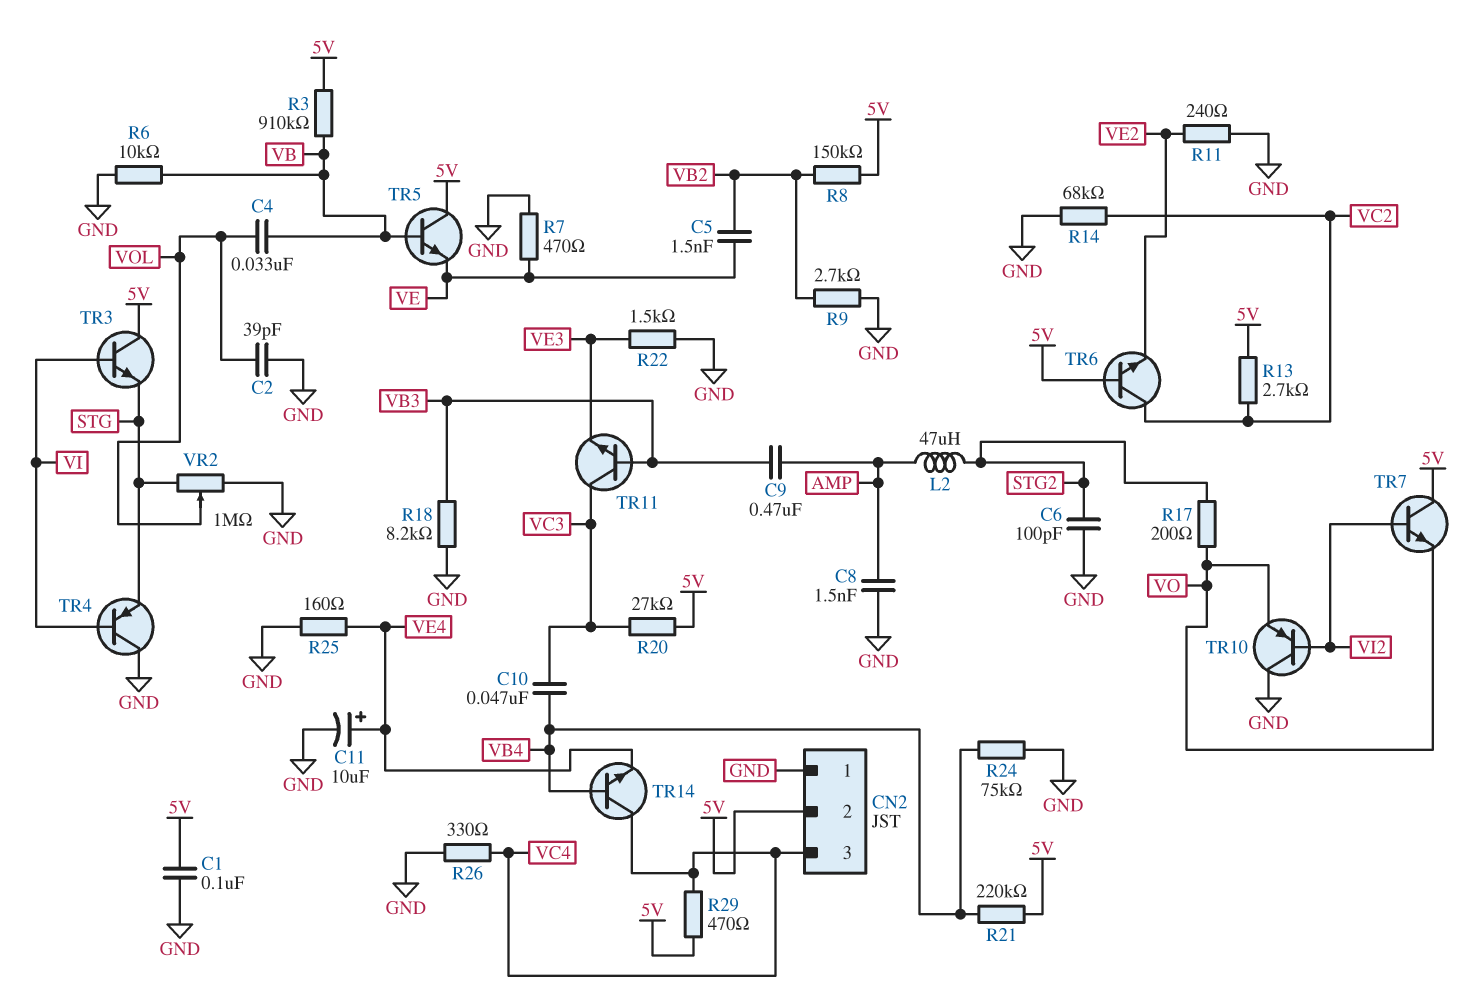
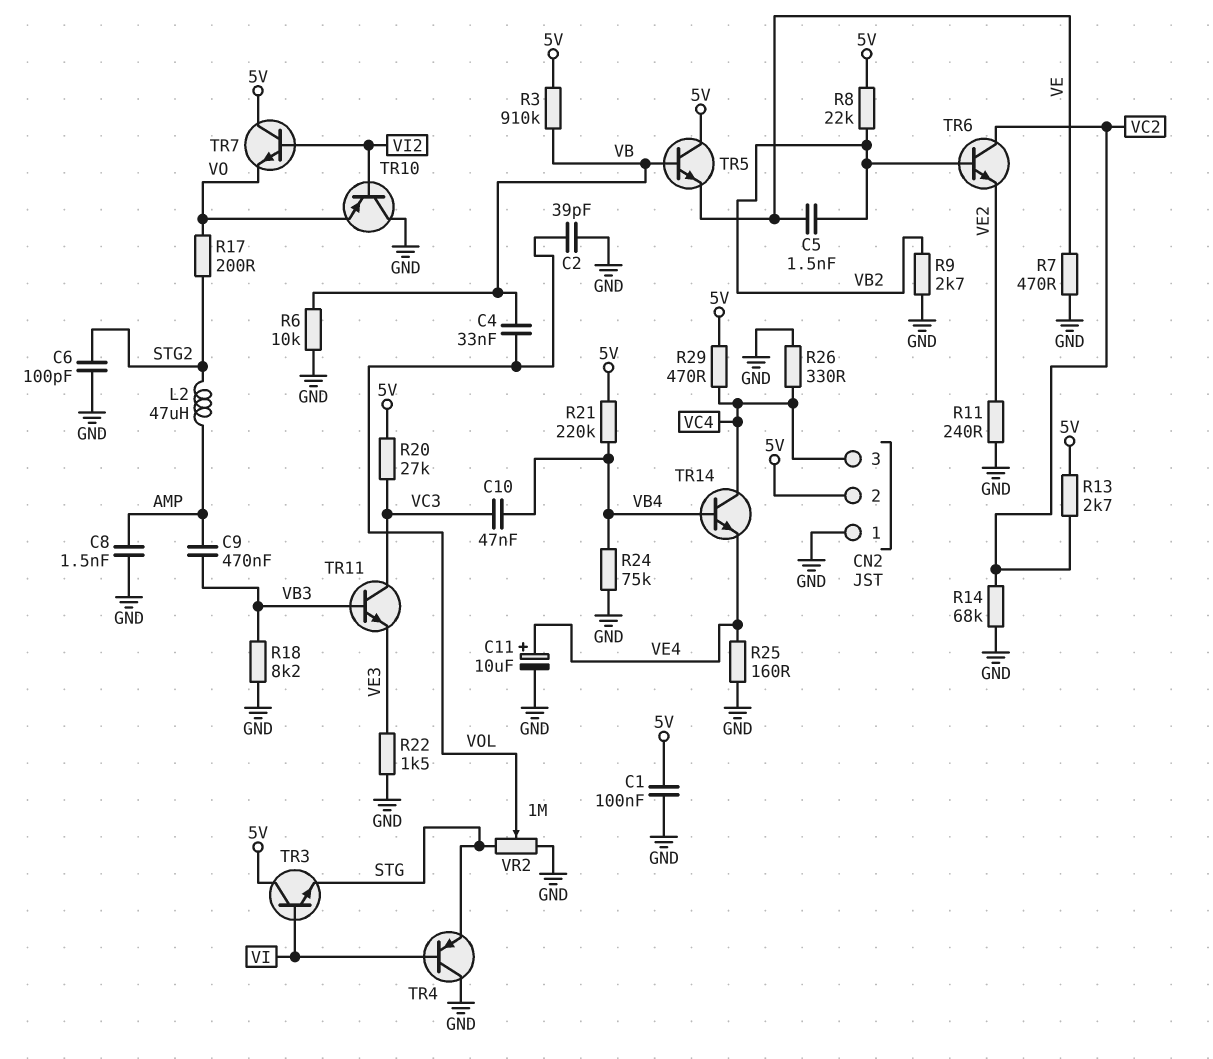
R8: 150k (5V, VB2) -> 22k (5V, VB2)
TR6: NPN (B 5V, C VC2, E VE2) -> NPN (B VB2, C VC2, E VE2)

